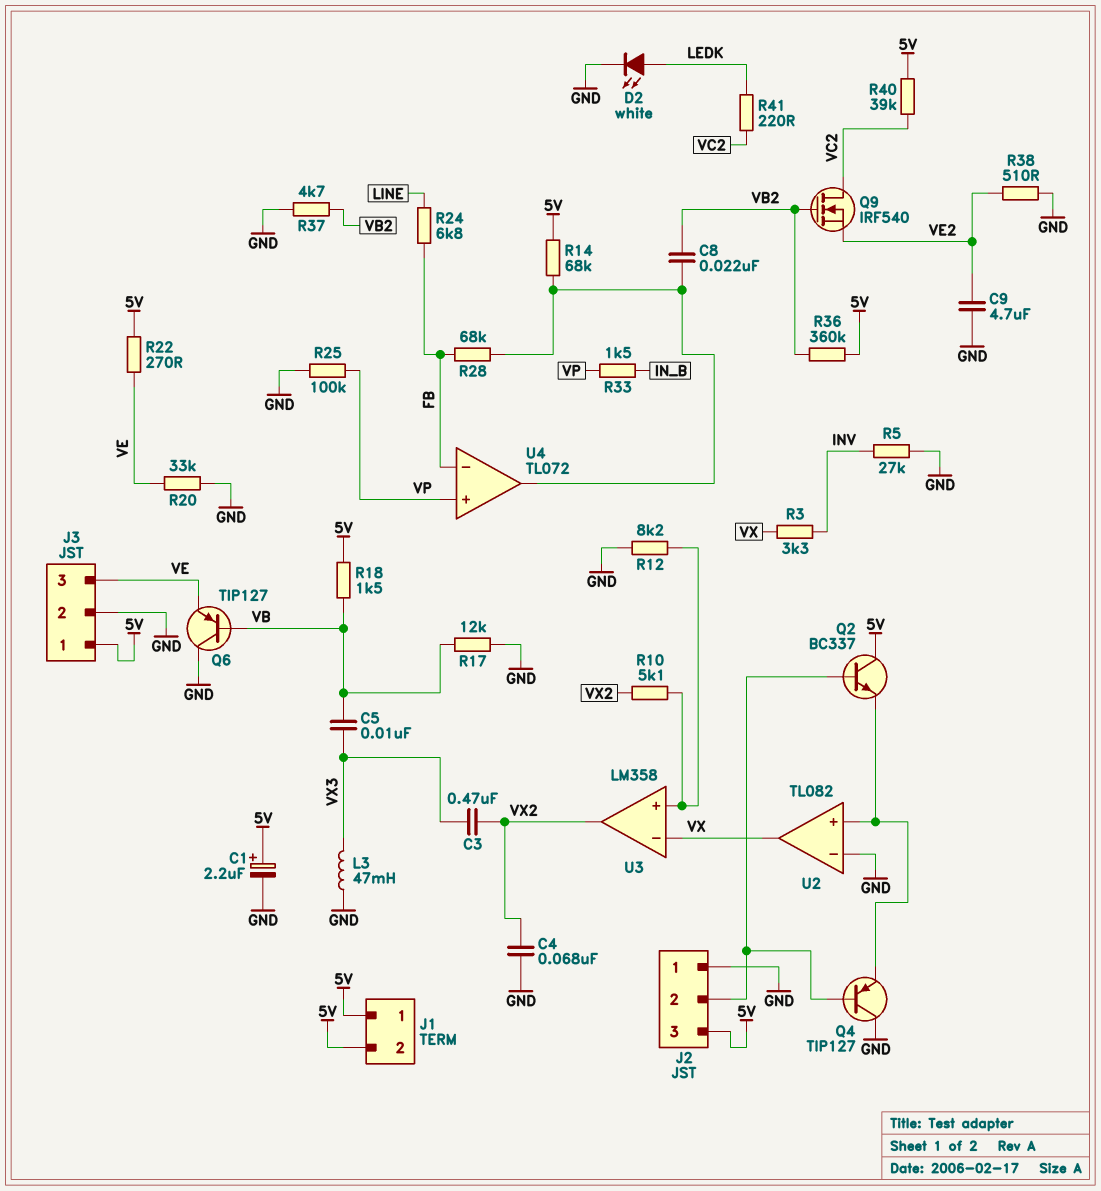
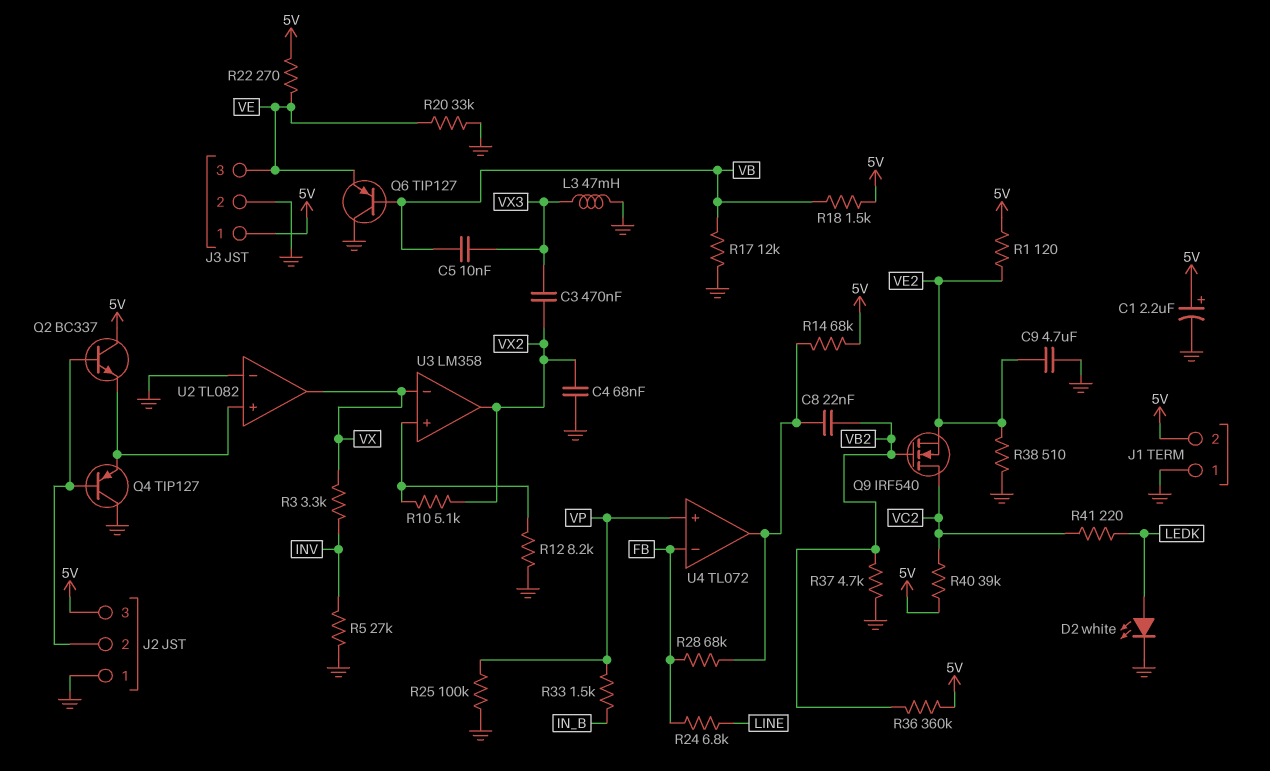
J1 pin 1: 5V -> GND
R1: none -> 120 (5V, VE2)

